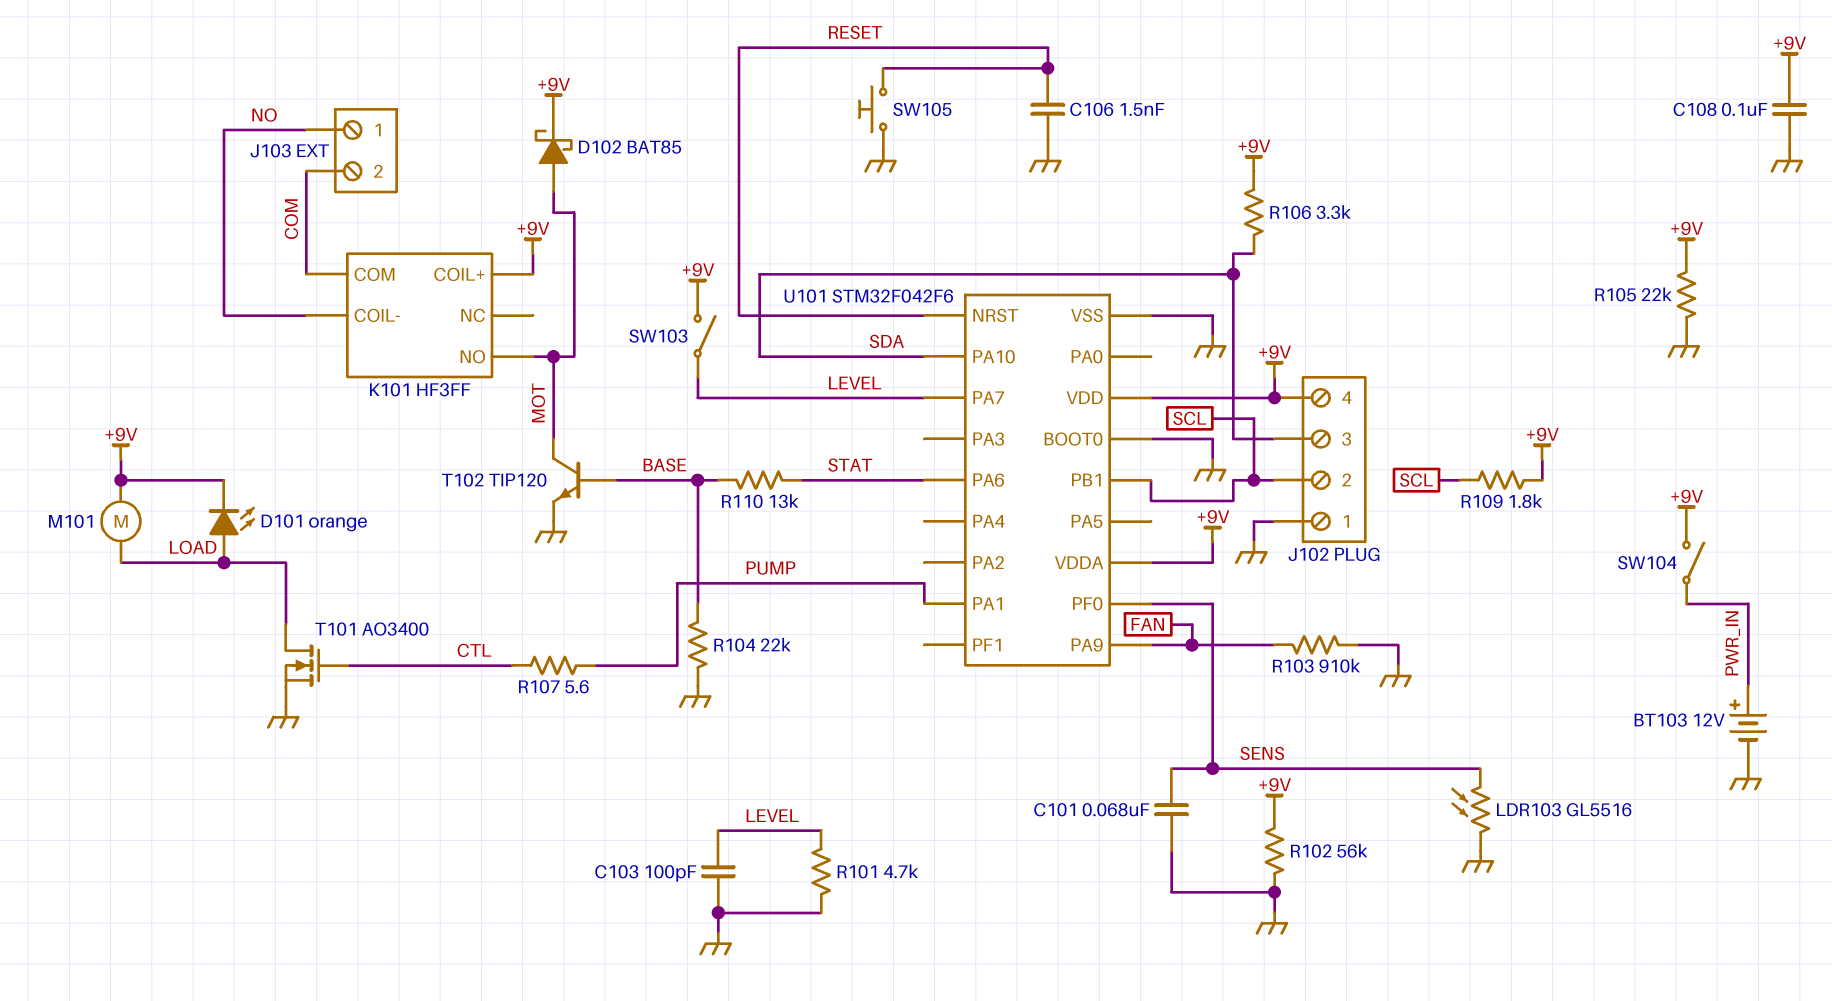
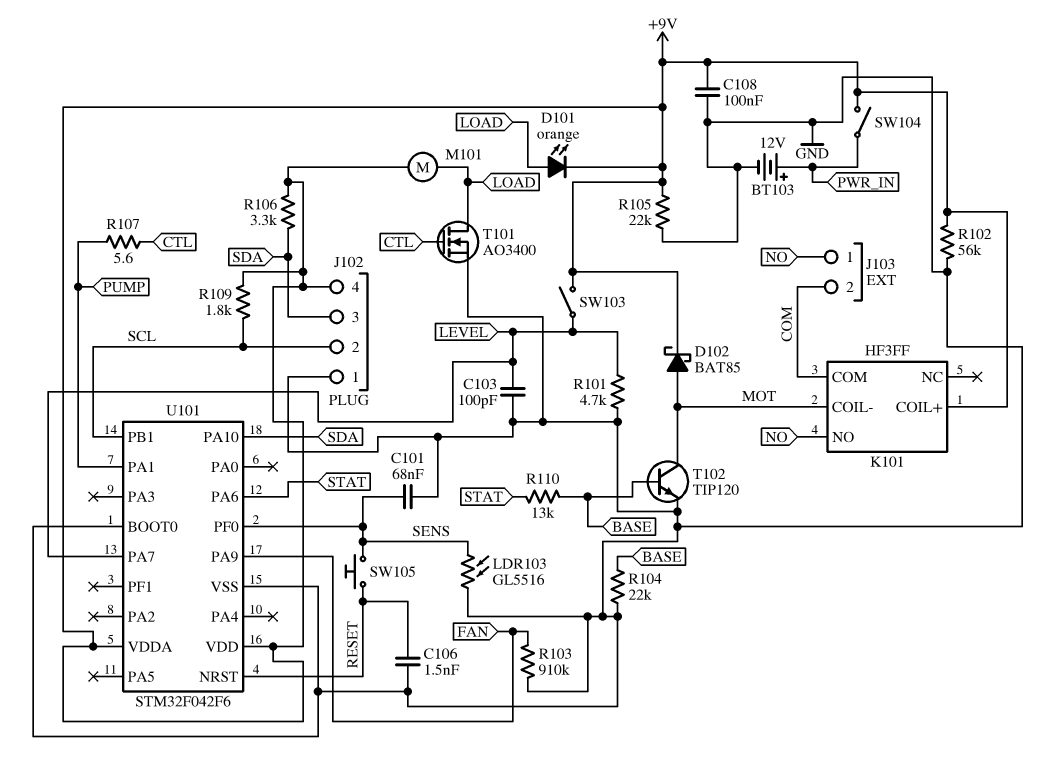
K101 pin COIL-: NO -> MOT
K101 pin NO: MOT -> NO
SW105: button (GND, RESET) -> button (RESET, SENS)

